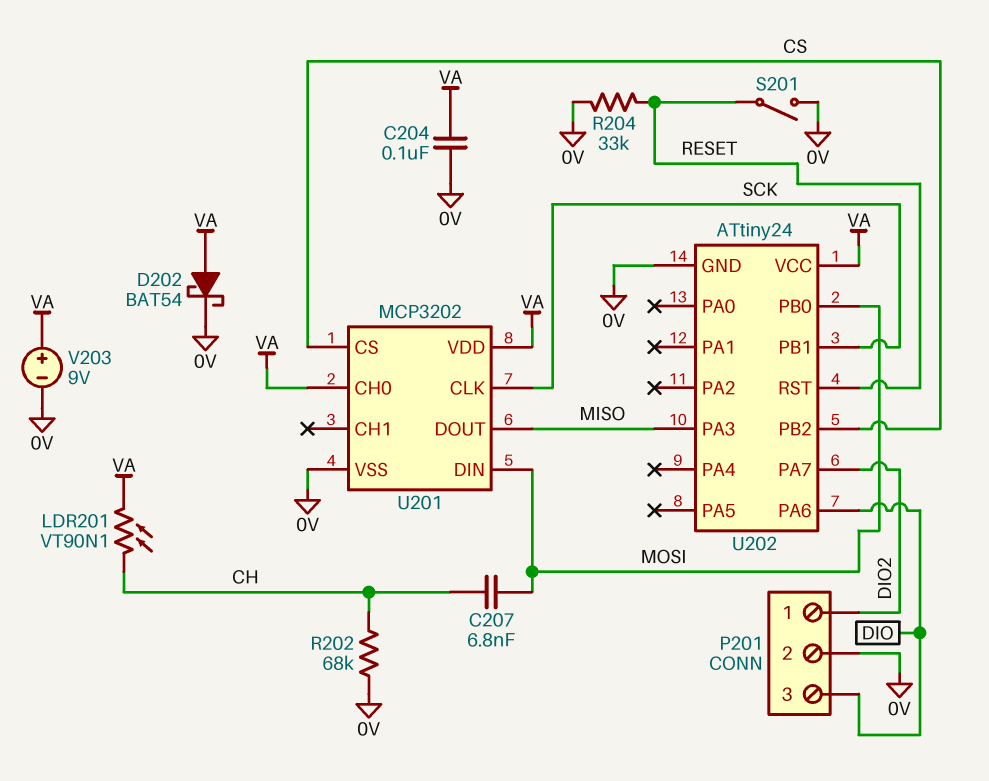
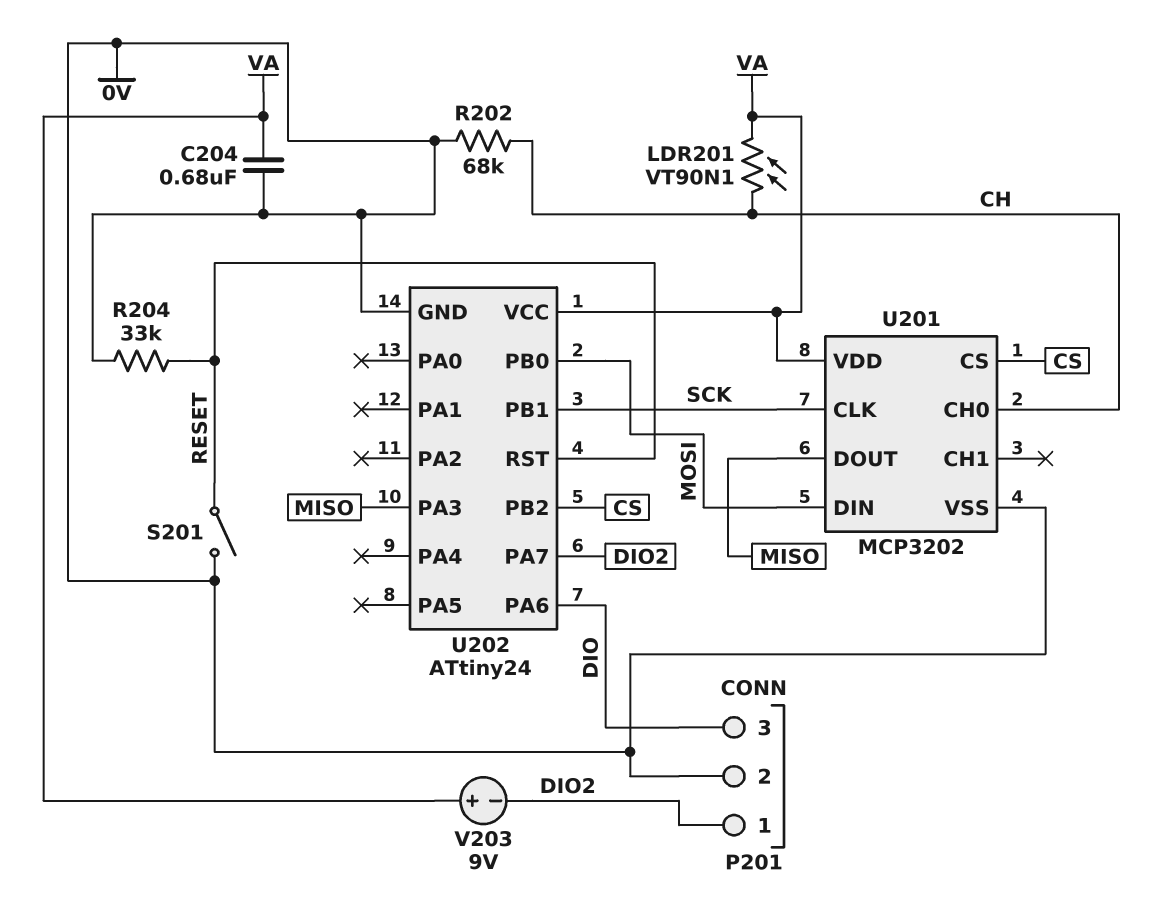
C204: 100nF (0V, VA) -> 680nF (0V, VA)
C207: 6.8nF (CH, MOSI) -> none
D202: schottky BAT54 (A VA, K 0V) -> none
U201 pin CH0: VA -> CH
V203: 9V (plus VA, minus 0V) -> 9V (plus VA, minus DIO2)

